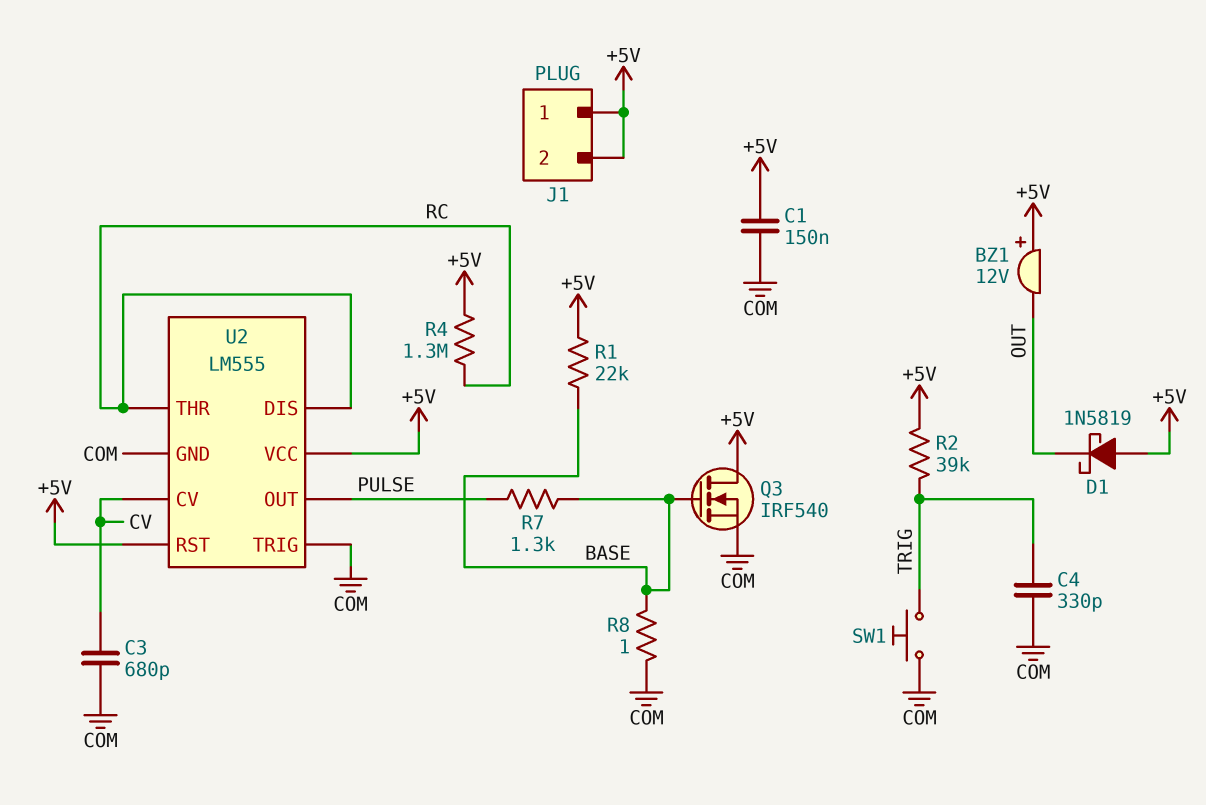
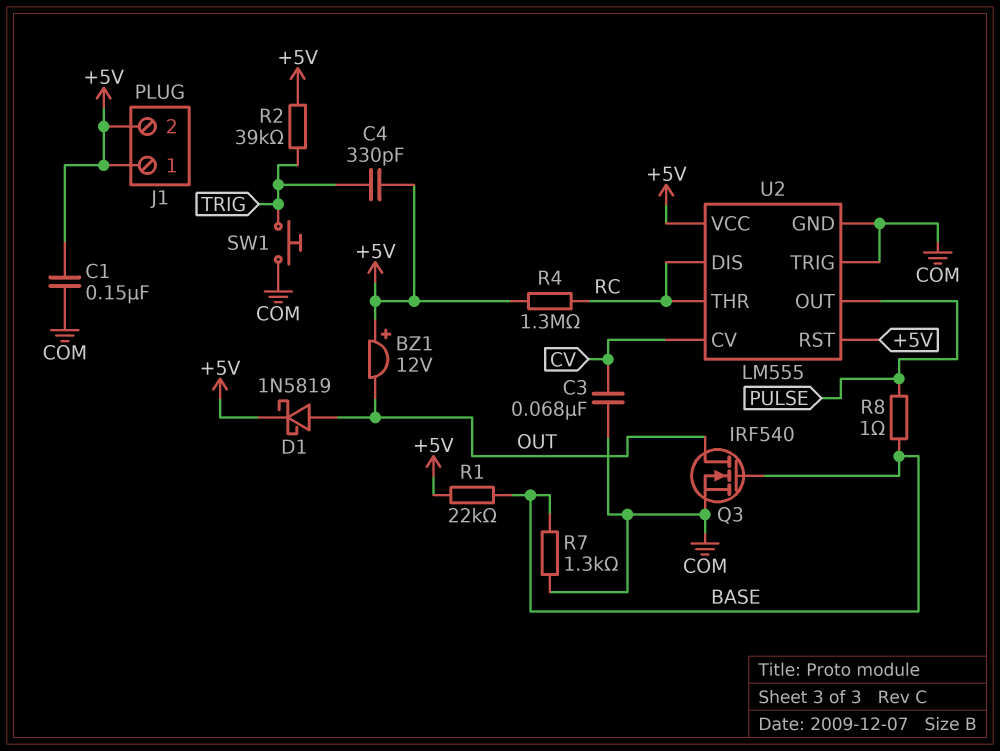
C3: 680pF (COM, CV) -> 68nF (COM, CV)
C4: 330pF (COM, TRIG) -> 330pF (+5V, TRIG)
D1: schottky 1N5819 (A +5V, K OUT) -> schottky 1N5819 (A OUT, K +5V)
Q3: NMOS IRF540 (G BASE, D +5V, S COM) -> NMOS IRF540 (G BASE, D OUT, S COM)
R7: 1.3k (BASE, PULSE) -> 1.3k (BASE, COM)
R8: 1 (BASE, COM) -> 1 (BASE, PULSE)

